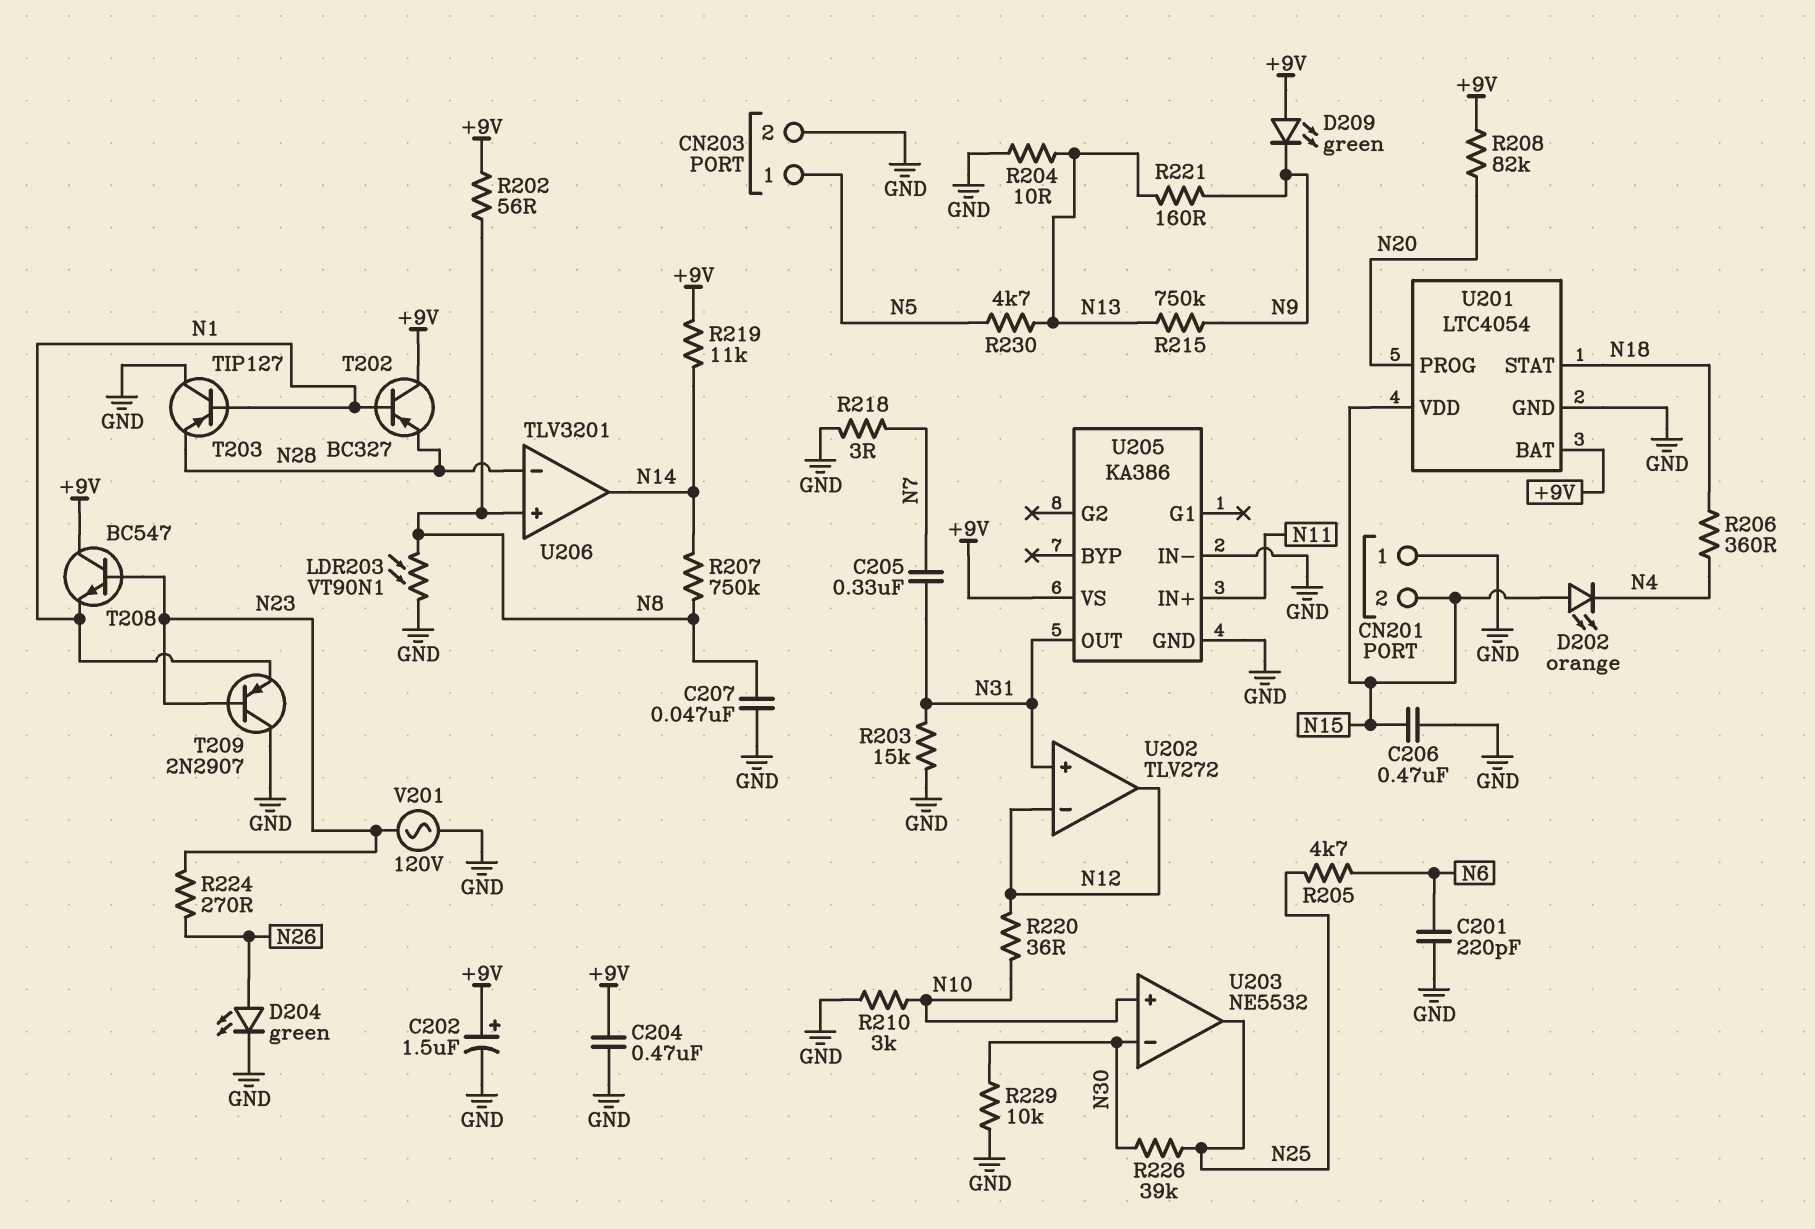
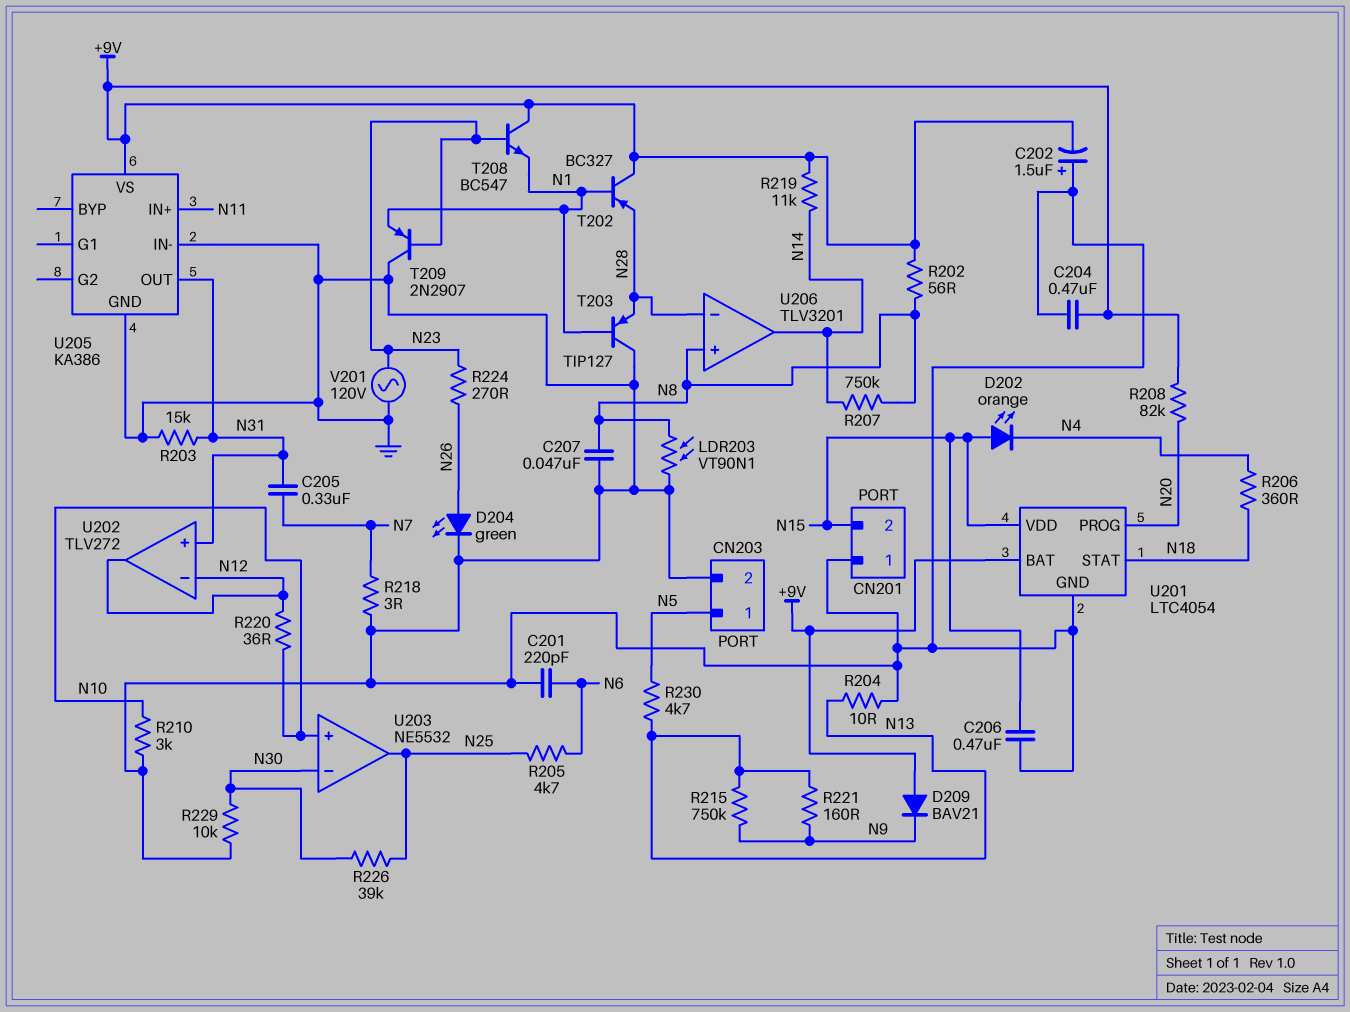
C202: 1.5uF (plus +9V, minus GND) -> 1.5uF (plus GND, minus +9V)
D209: LED green (A +9V, K N9) -> diode BAV21 (A +9V, K N9)

